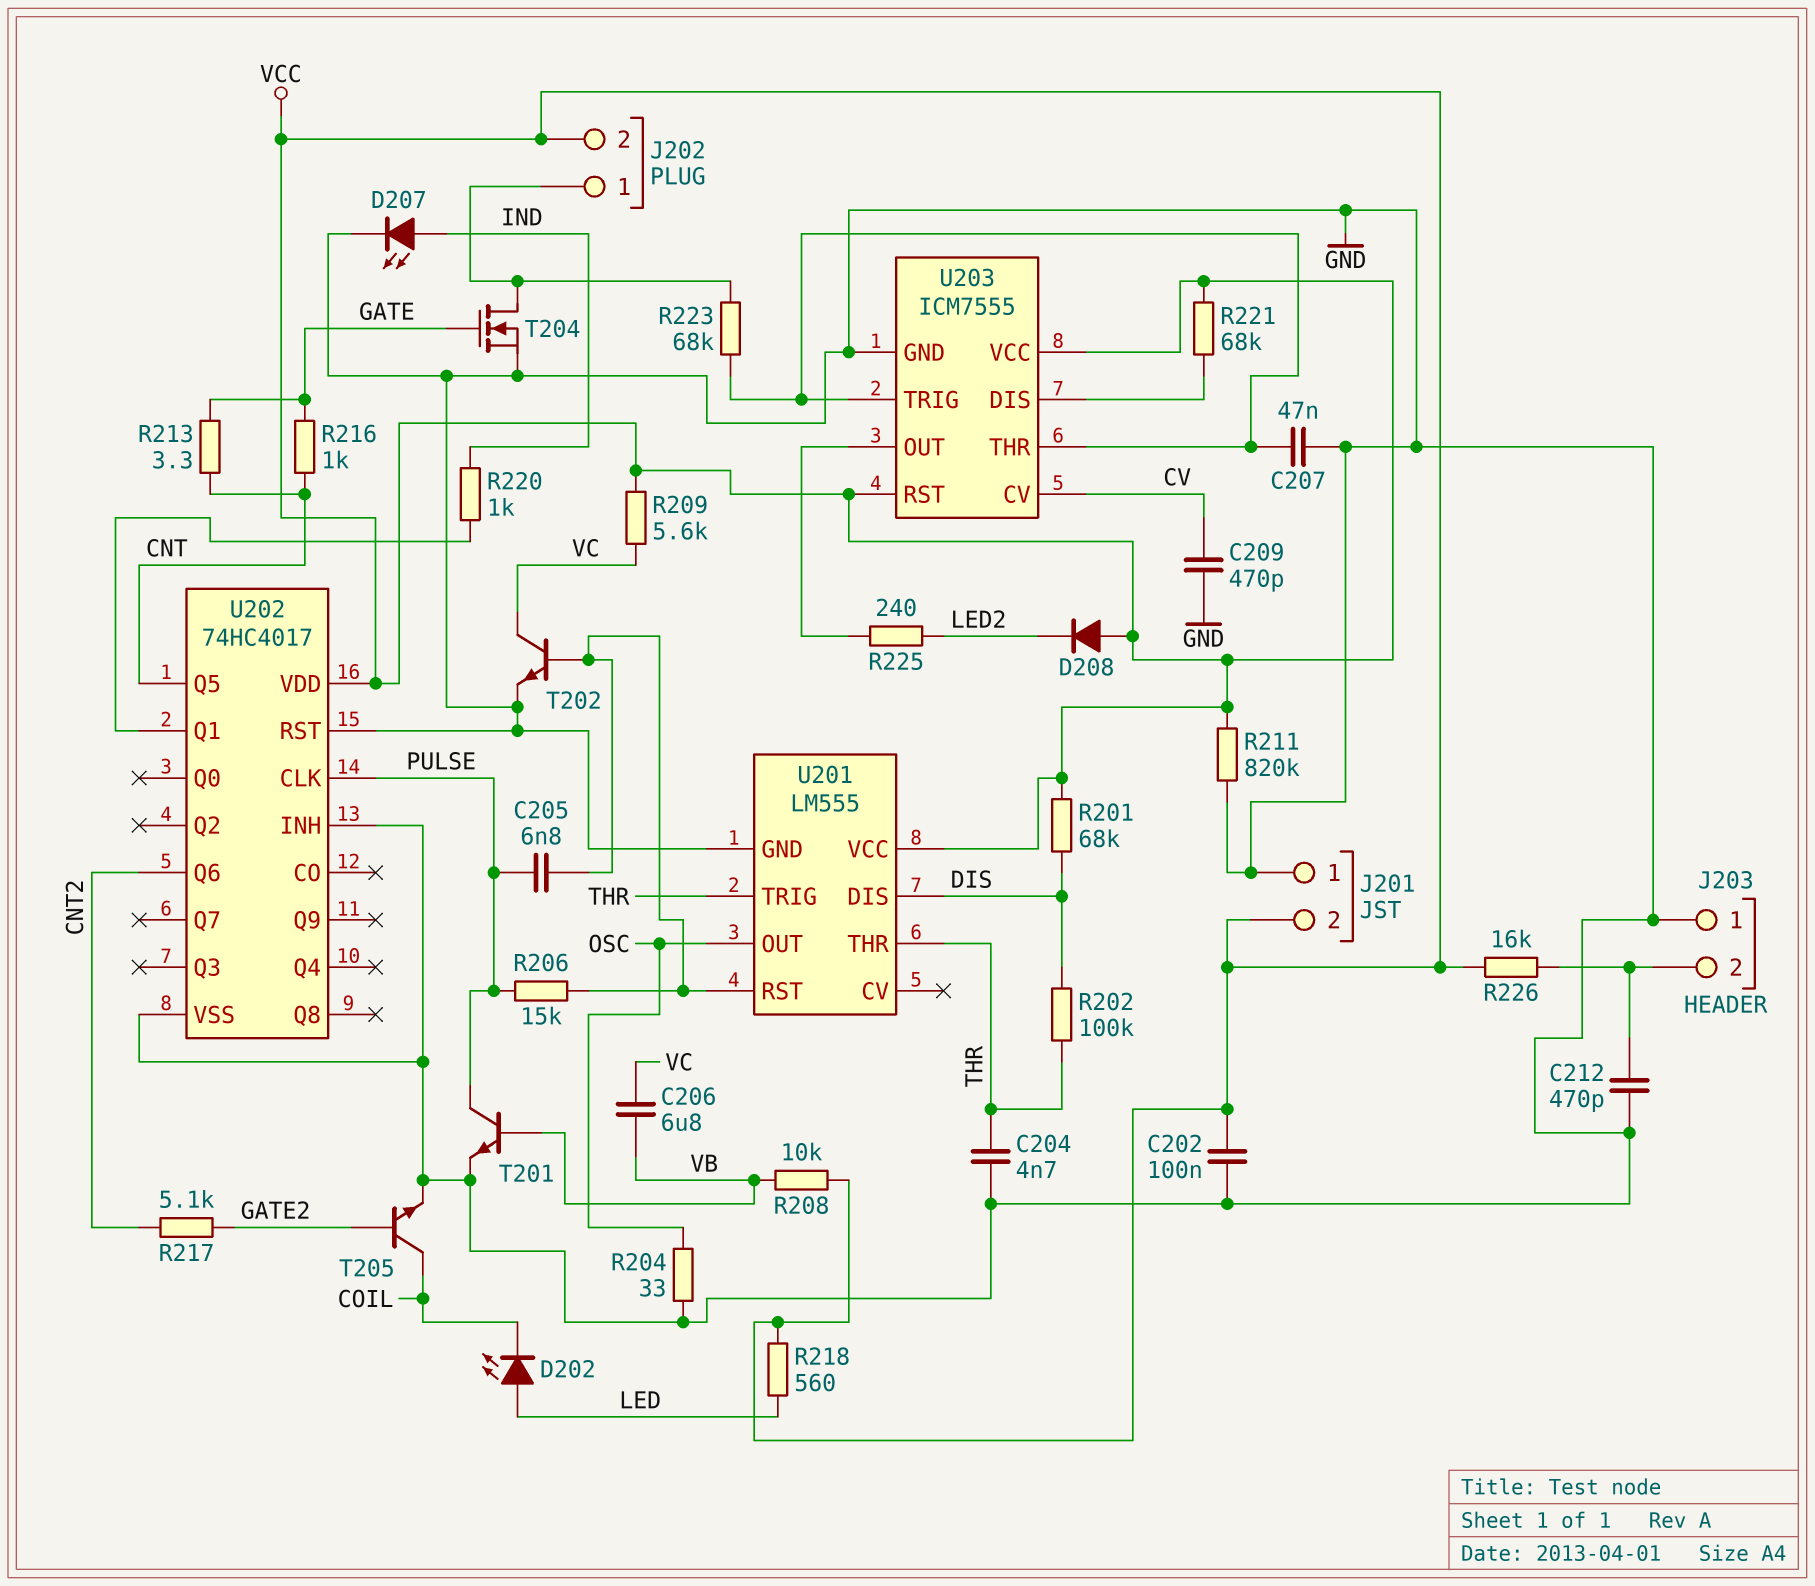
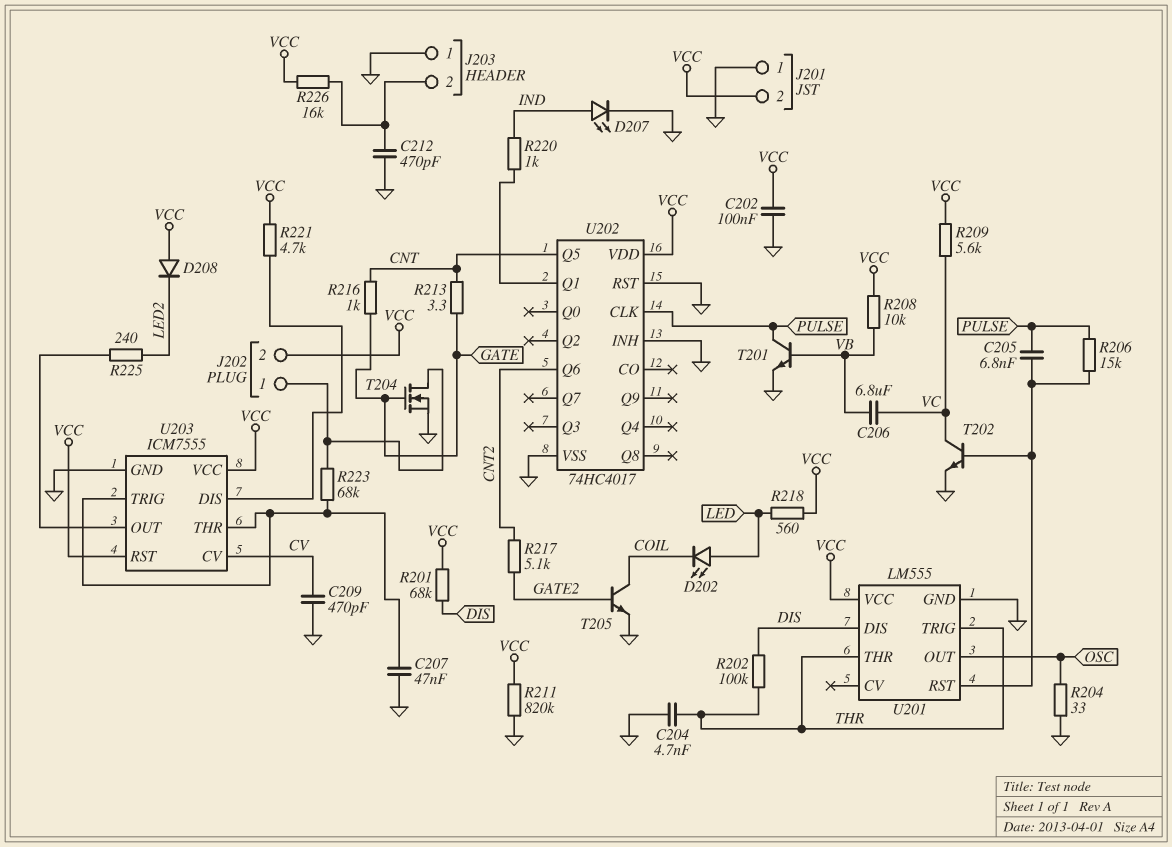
R221: 68k (U203/DIS, VCC) -> 4.7k (U203/DIS, VCC)

